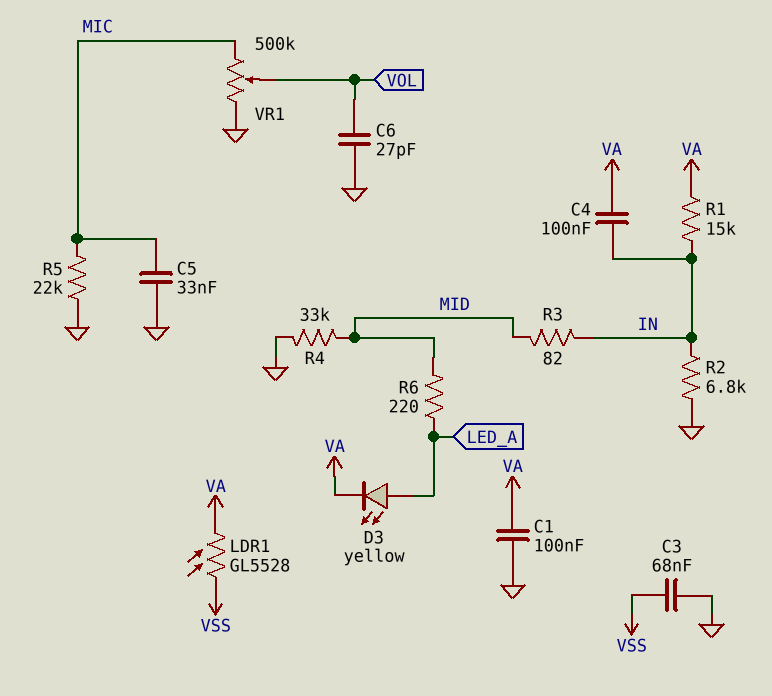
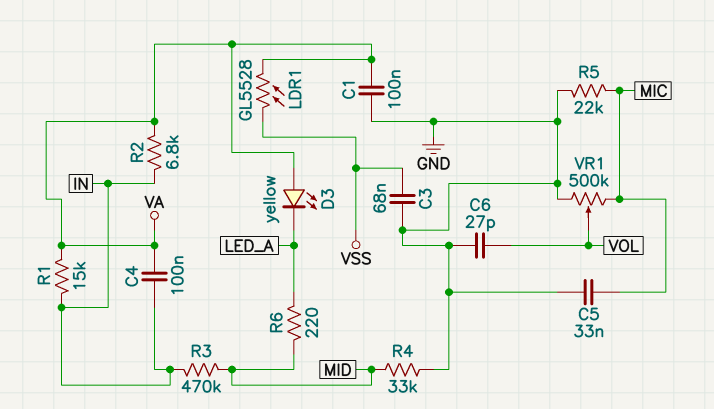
D3: LED yellow (A LED_A, K VA) -> LED yellow (A VA, K LED_A)
R2: 6.8k (GND, IN) -> 6.8k (IN, VA)
R3: 82 (IN, MID) -> 470k (IN, MID)

